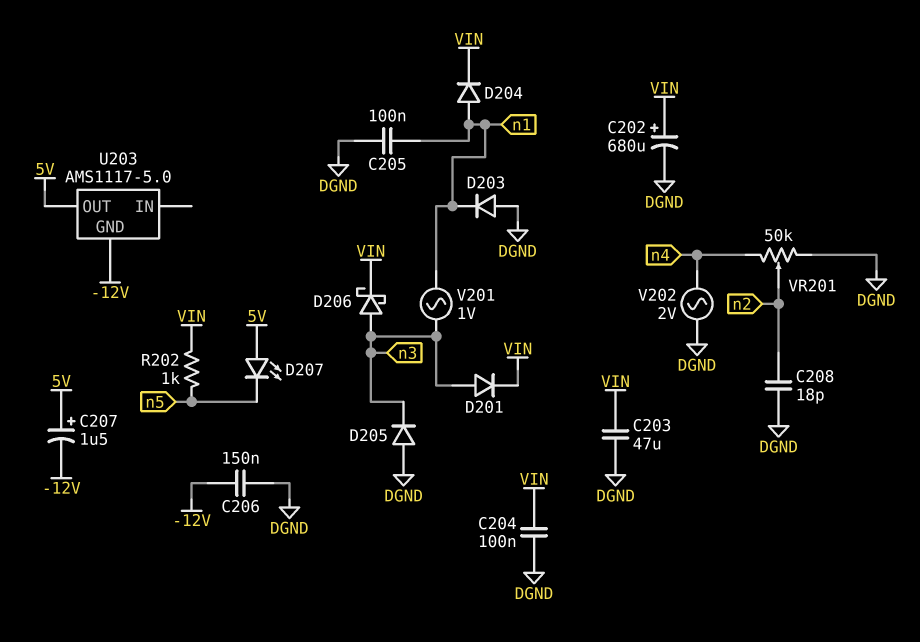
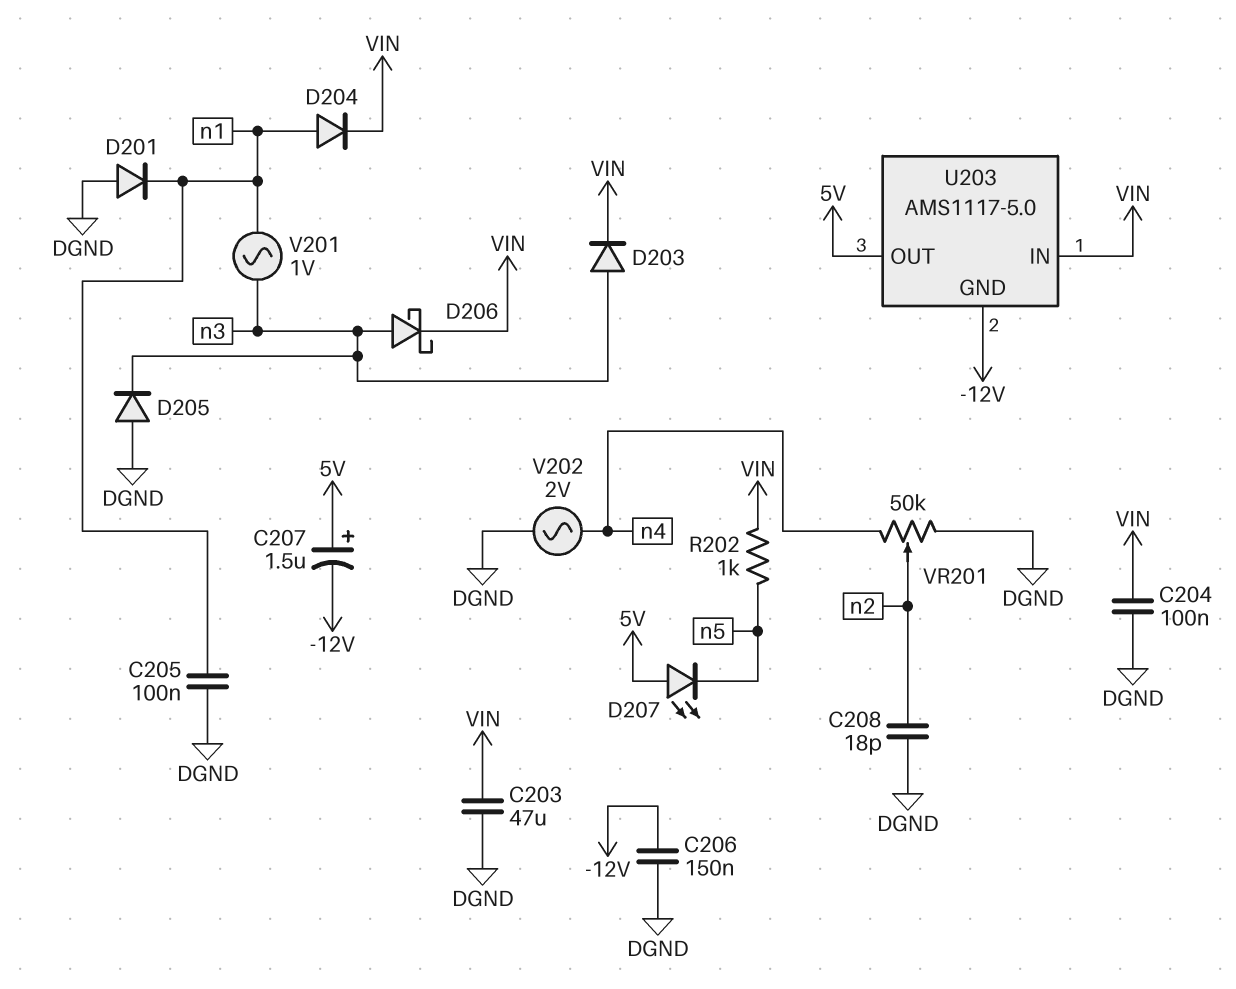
C202: 680uF (plus VIN, minus DGND) -> none
D201: diode (A n3, K VIN) -> diode (A DGND, K n1)
D203: diode (A DGND, K n1) -> diode (A n3, K VIN)
U203 pin IN: none -> VIN

